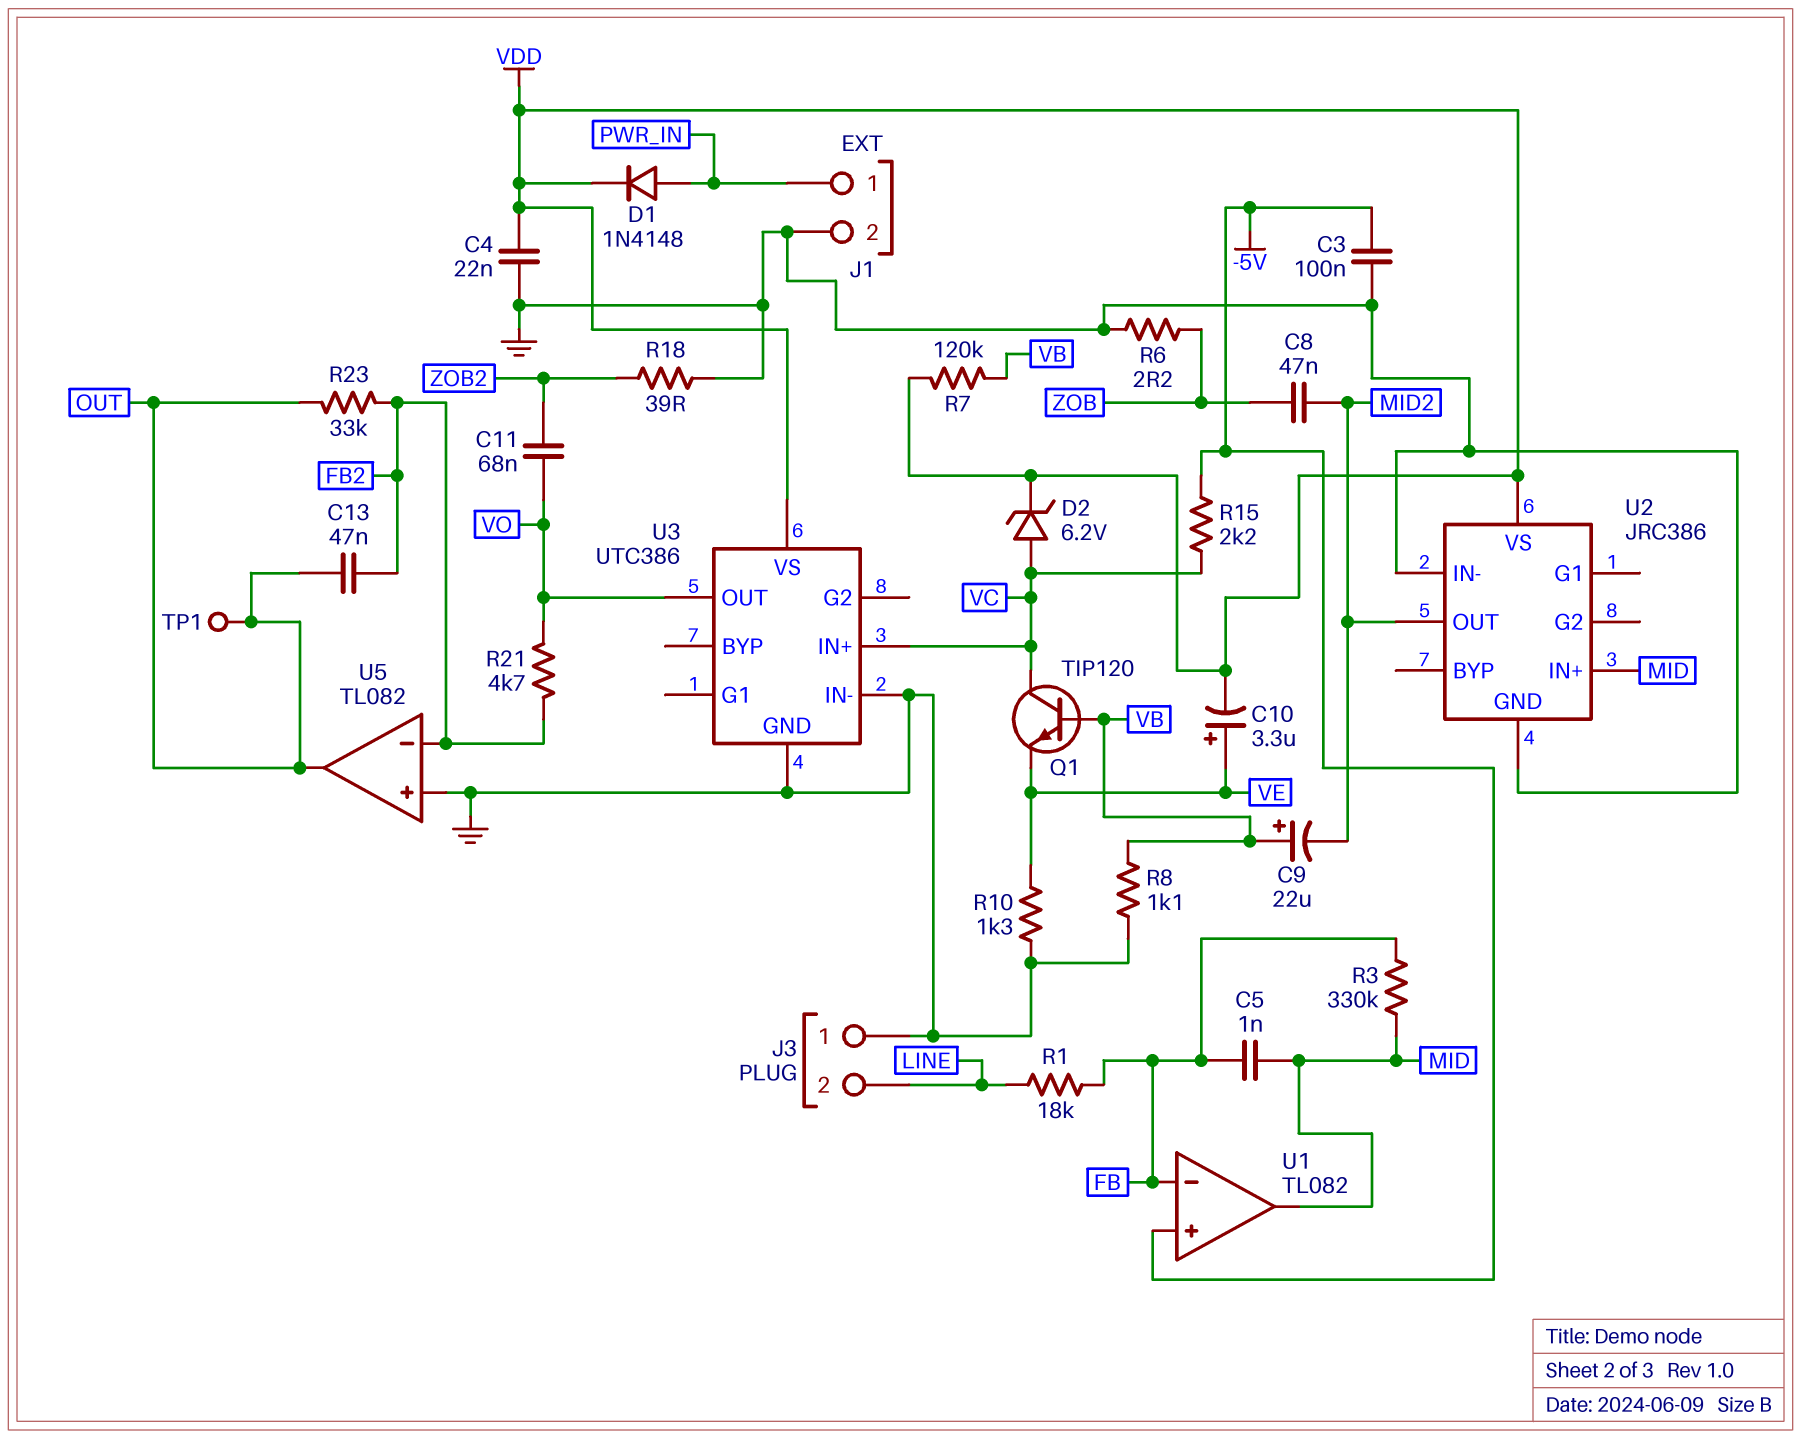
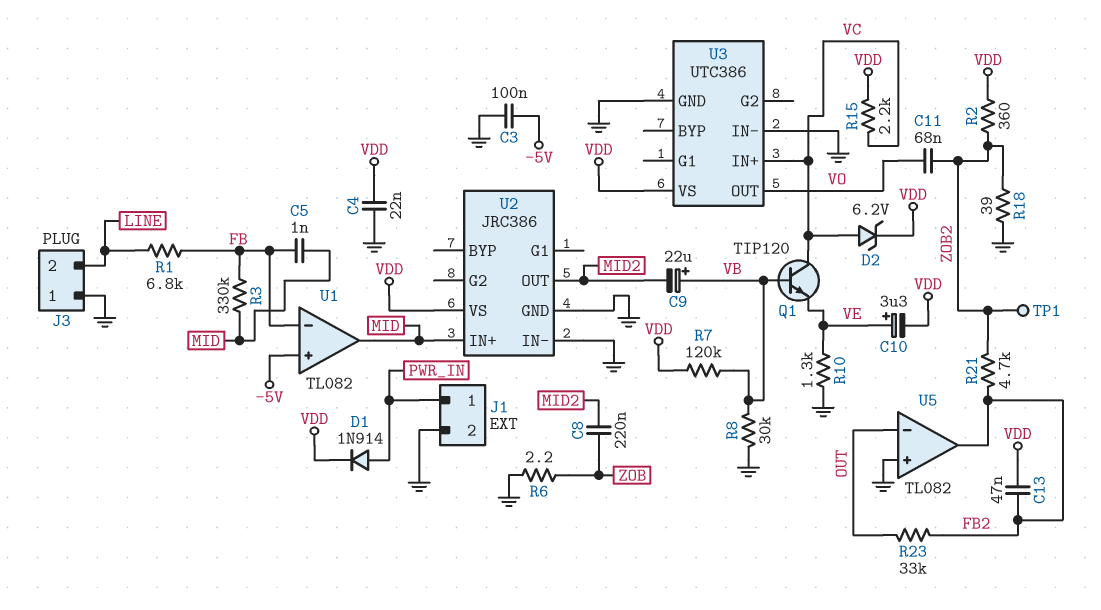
C8: 47nF (MID2, ZOB) -> 220nF (MID2, ZOB)
C13: 47nF (FB2, OUT) -> 47nF (FB2, VDD)
D1: diode 1N4148 (A PWR_IN, K VDD) -> diode 1N914 (A PWR_IN, K VDD)
R1: 18k (FB, LINE) -> 6.8k (FB, LINE)
R2: none -> 360 (VDD, ZOB2)
R8: 1.1k (GND, VB) -> 30k (GND, VB)
R15: 2.2k (-5V, VC) -> 2.2k (VC, VDD)
R21: 4.7k (FB2, VO) -> 4.7k (FB2, ZOB2)
TP1: test point (OUT) -> test point (ZOB2)
U5 pin in-: FB2 -> OUT
U5 pin out: OUT -> FB2

